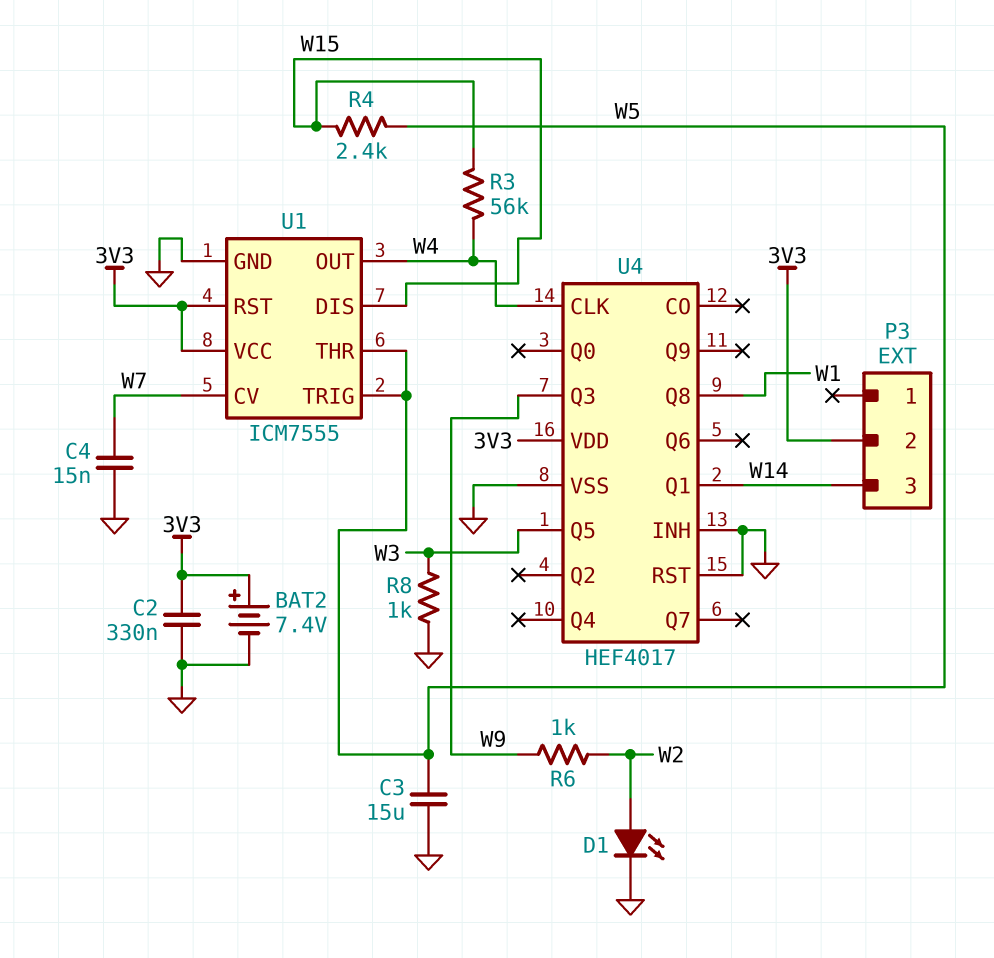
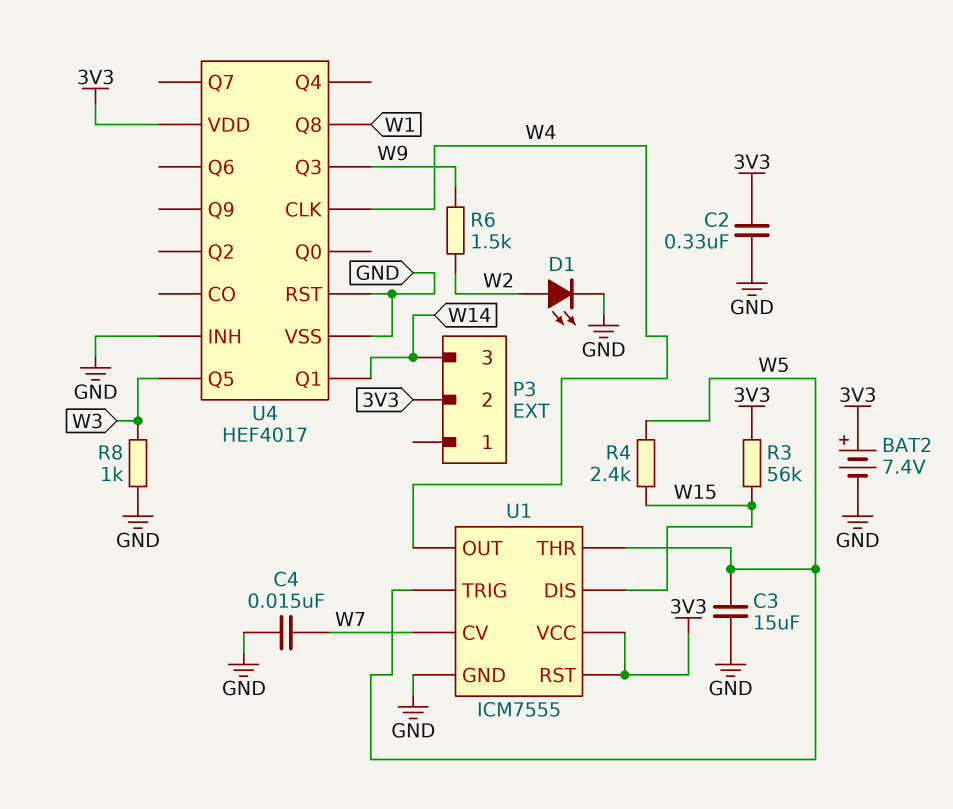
R3: 56k (W4, W15) -> 56k (3V3, W15)
R6: 1k (W2, W9) -> 1.5k (W2, W9)

